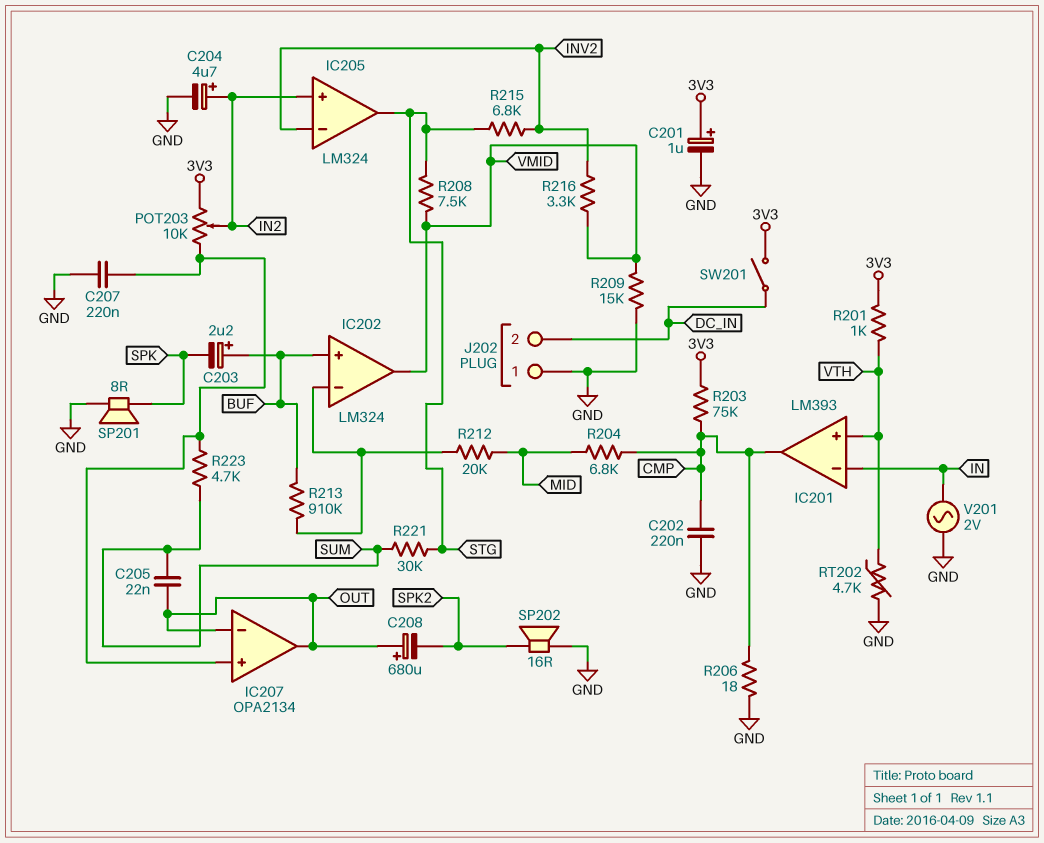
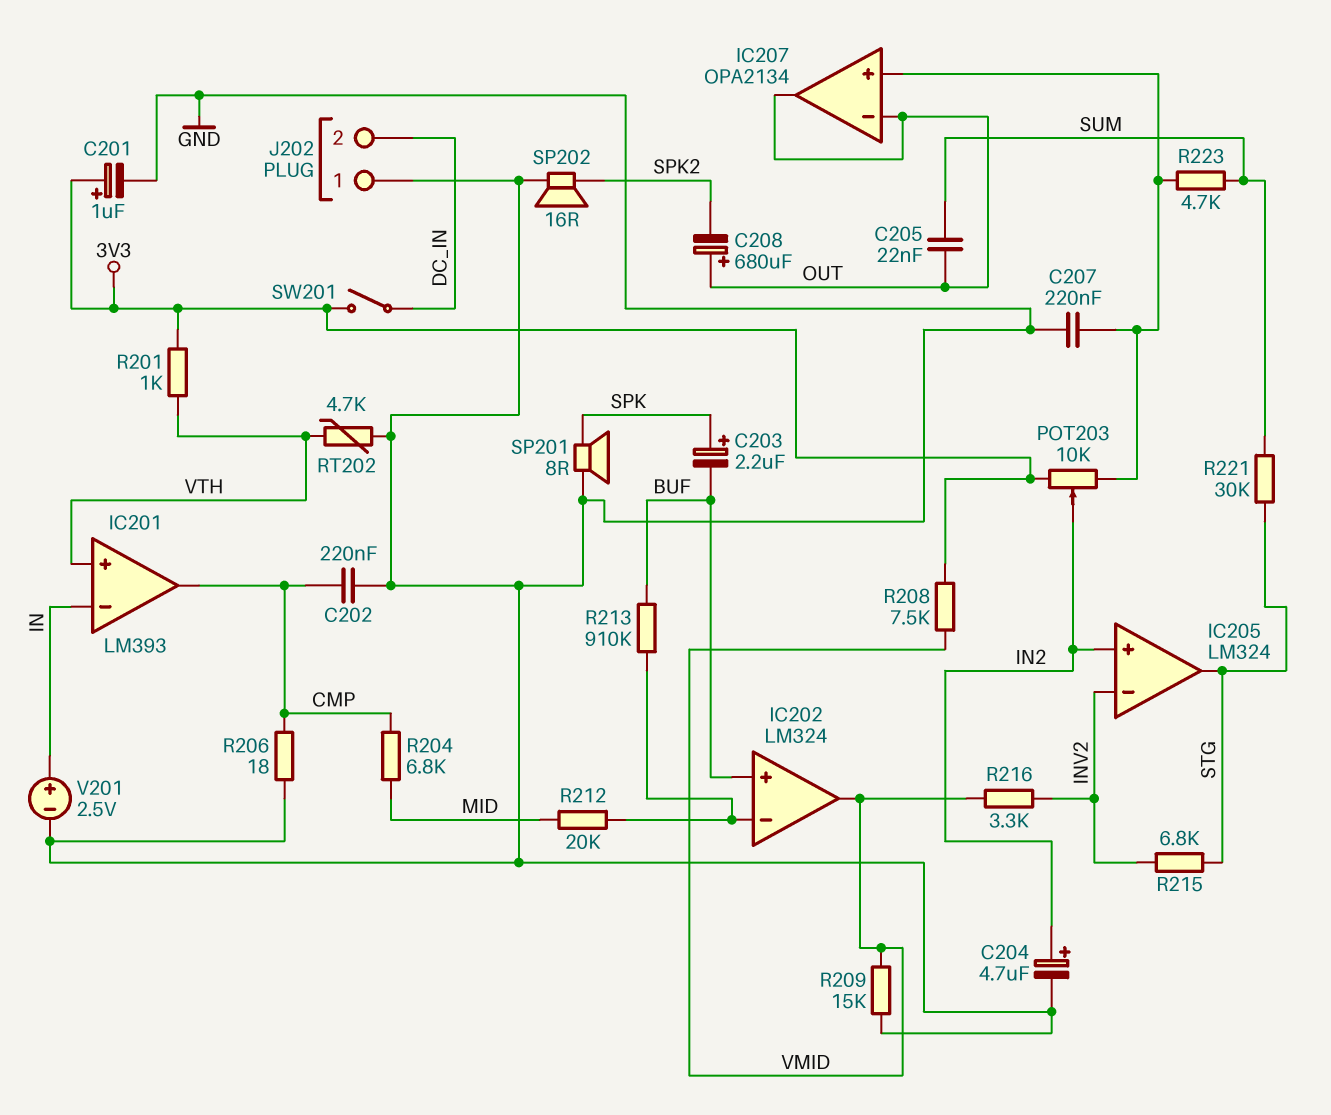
C203: 2.2uF (plus BUF, minus SPK) -> 2.2uF (plus SPK, minus BUF)
R203: 75k (3V3, CMP) -> none
R208: 7.5k (STG, VMID) -> 7.5k (3V3, VMID)
V201: AC 2V (GND, IN) -> 2.5V (plus IN, minus GND)

